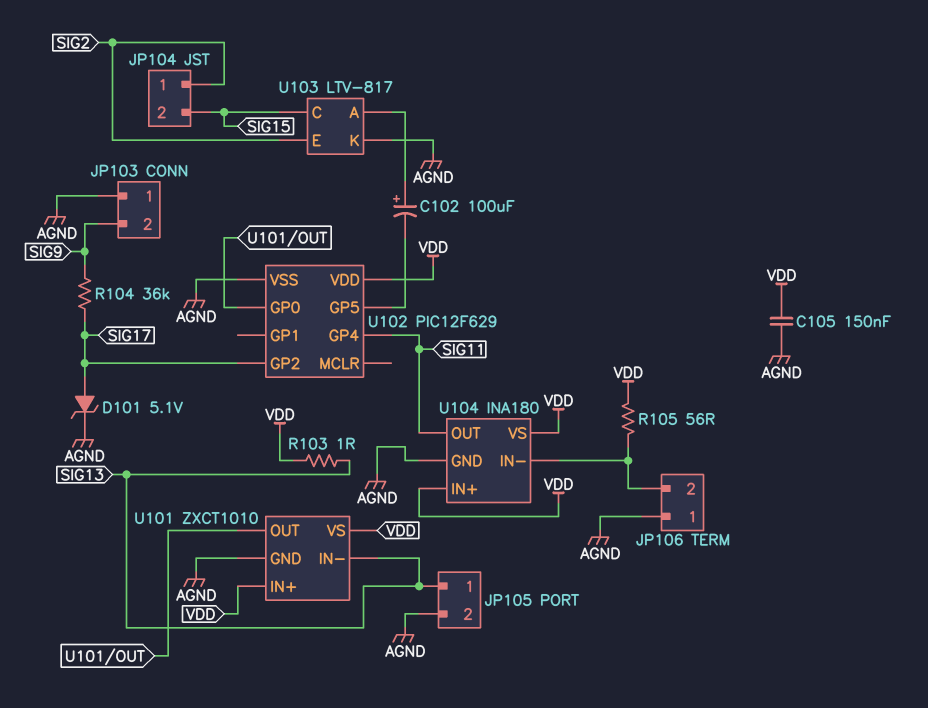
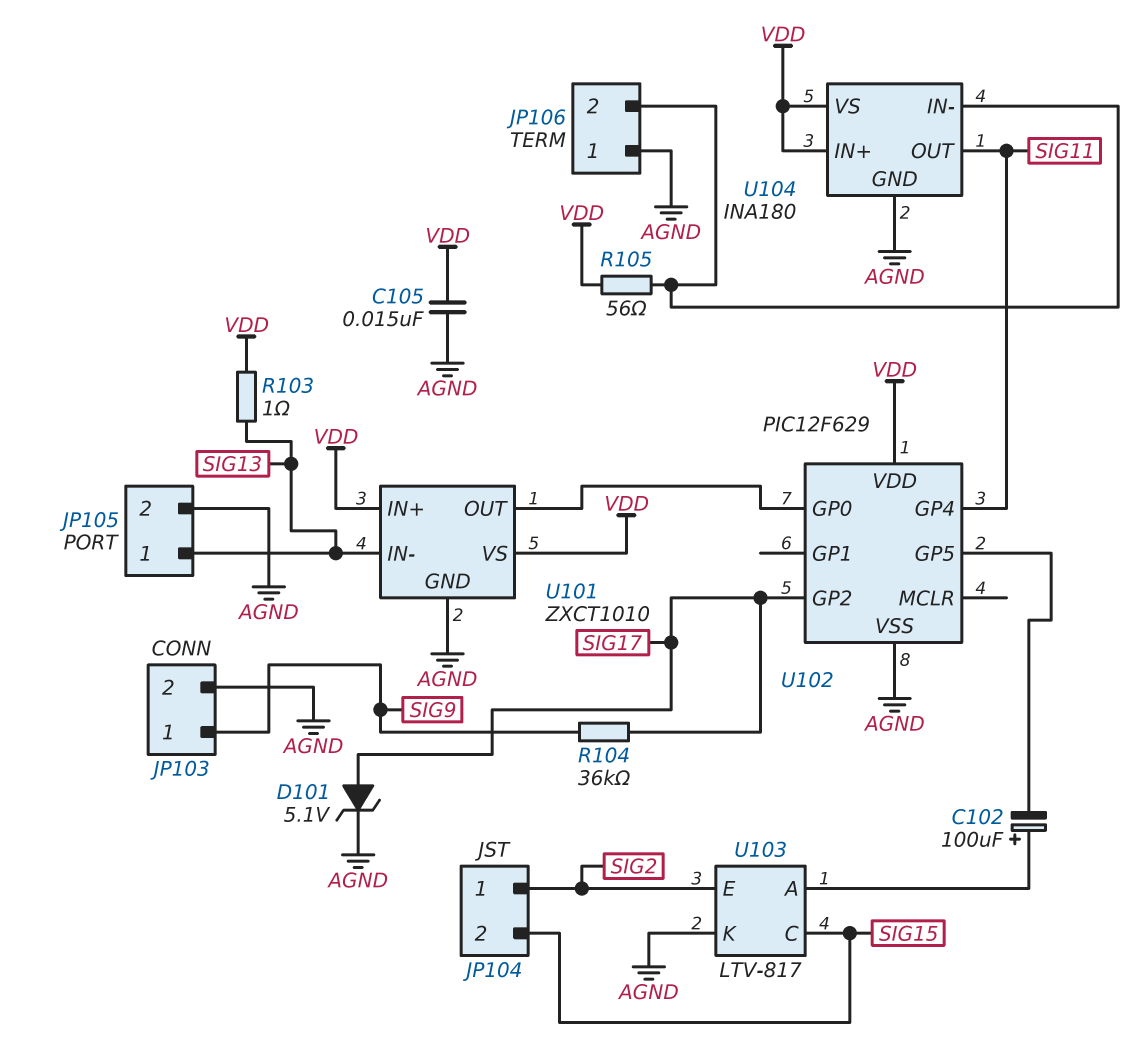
C105: 150nF (AGND, VDD) -> 15nF (AGND, VDD)
JP103 pin 1: AGND -> SIG9
JP103 pin 2: SIG9 -> AGND

